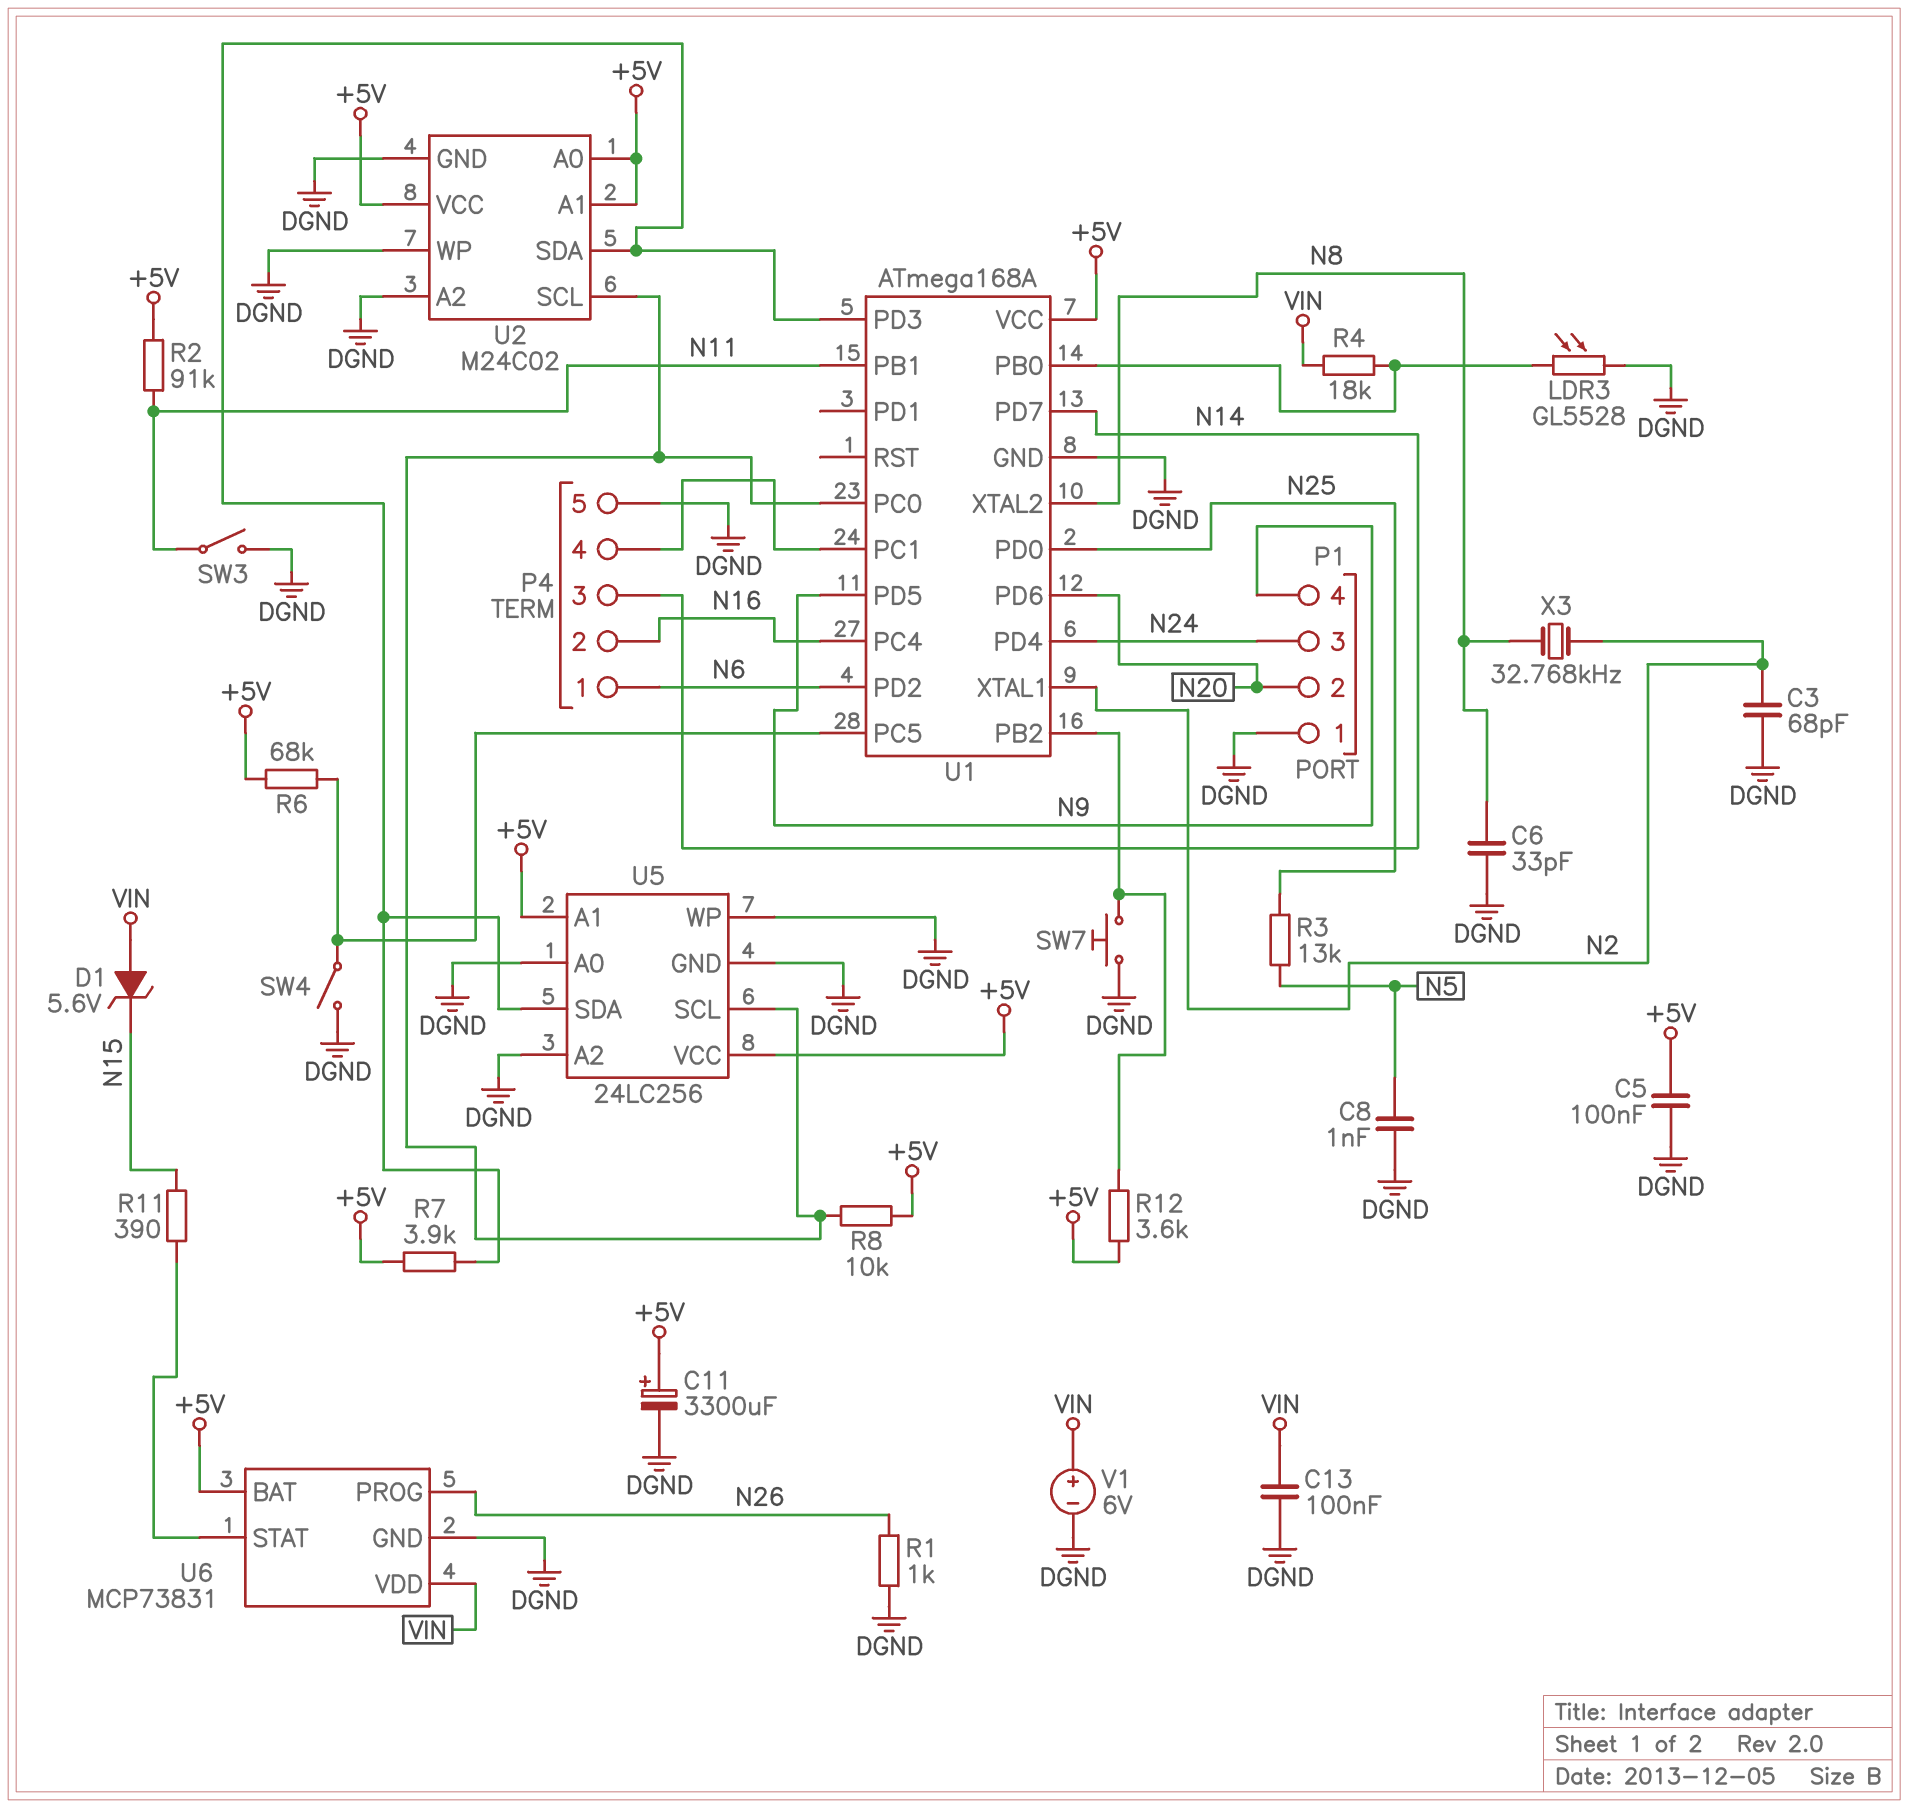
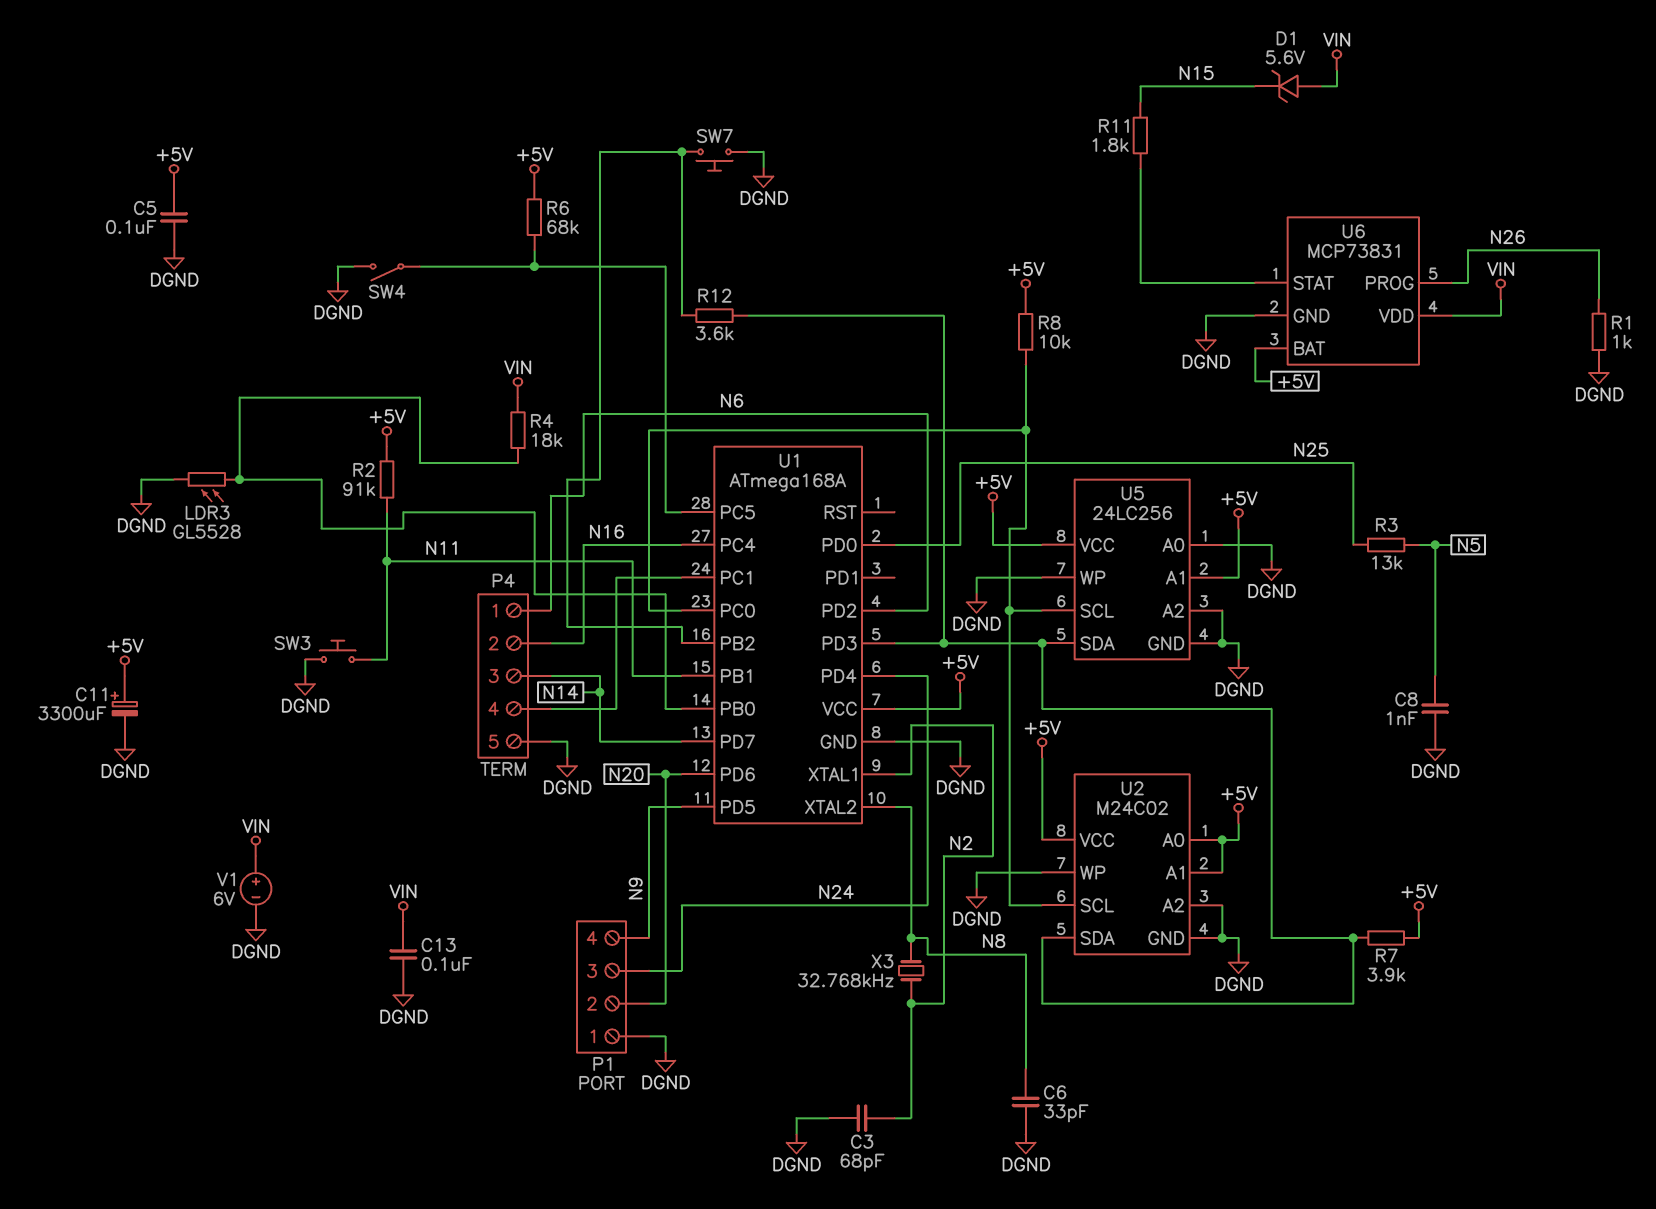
R11: 390 (N15, U6/STAT) -> 1.8k (N15, U6/STAT)
R12: 3.6k (+5V, U1/PB2) -> 3.6k (U1/PB2, U1/PD3)
SW3: switch (DGND, N11) -> button (DGND, N11)

